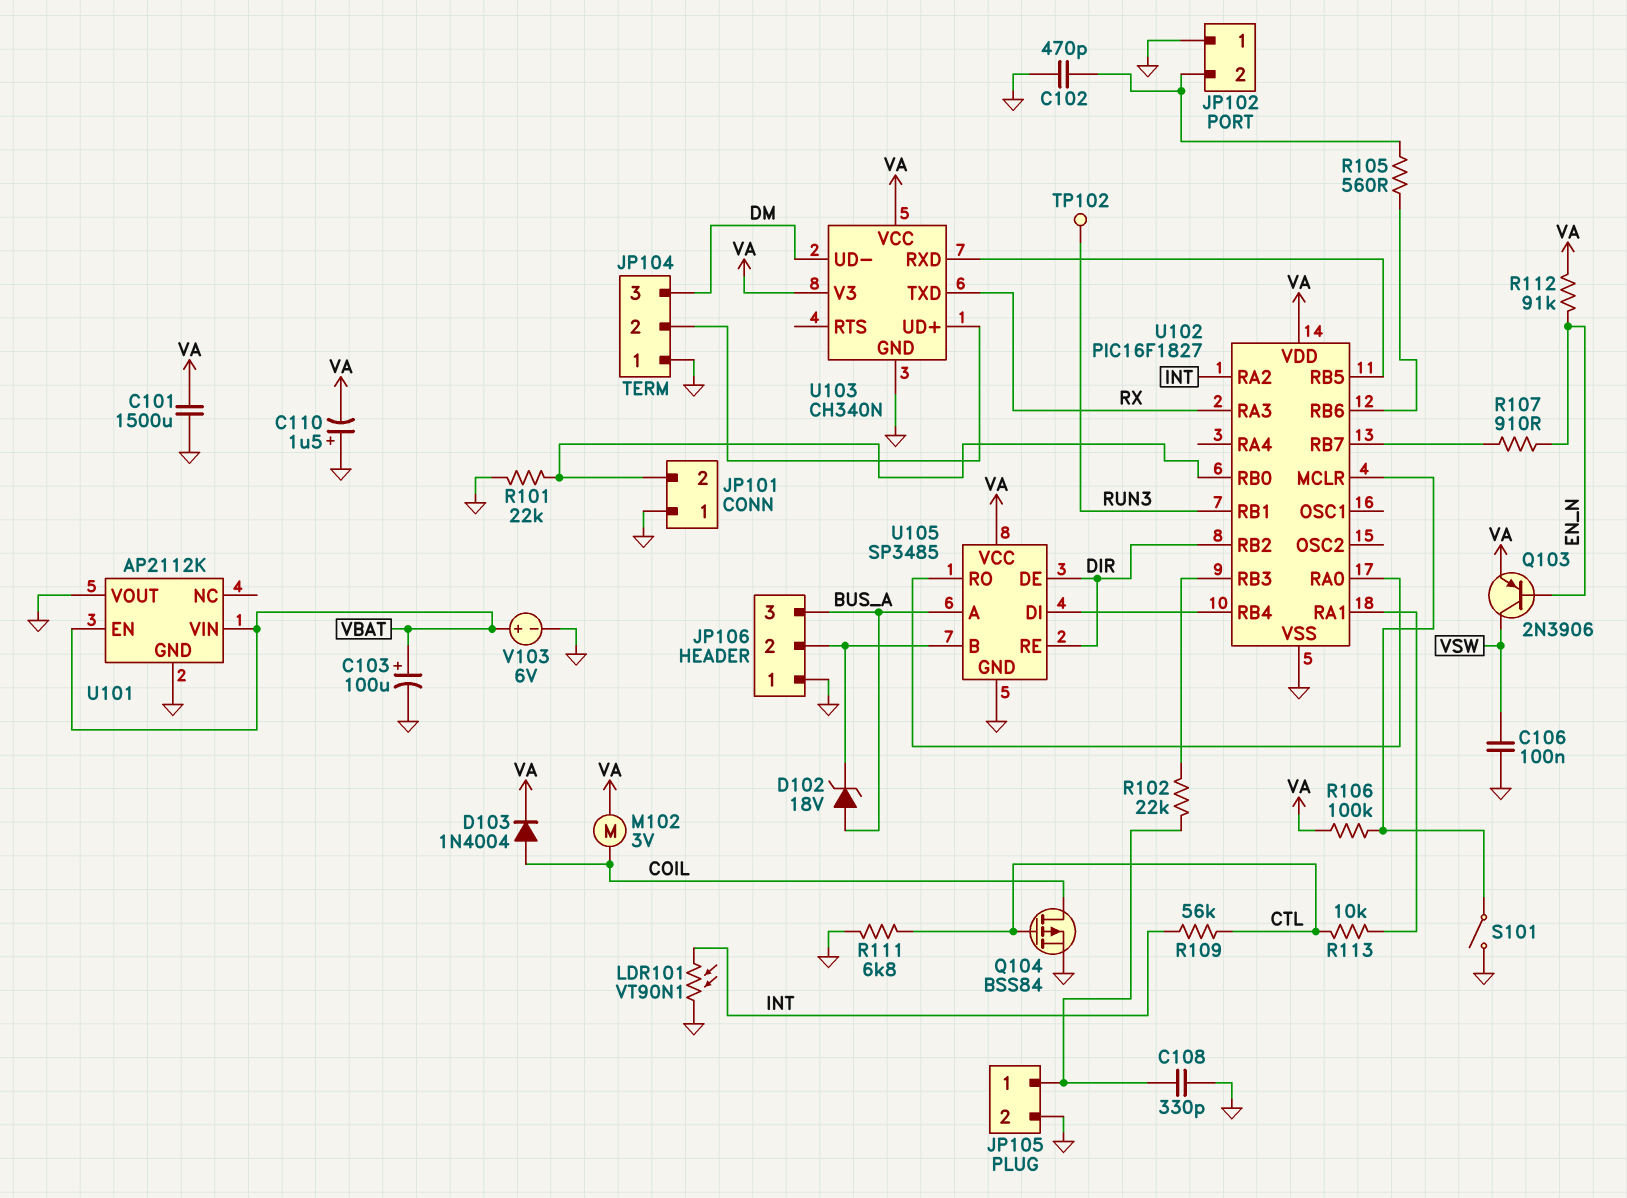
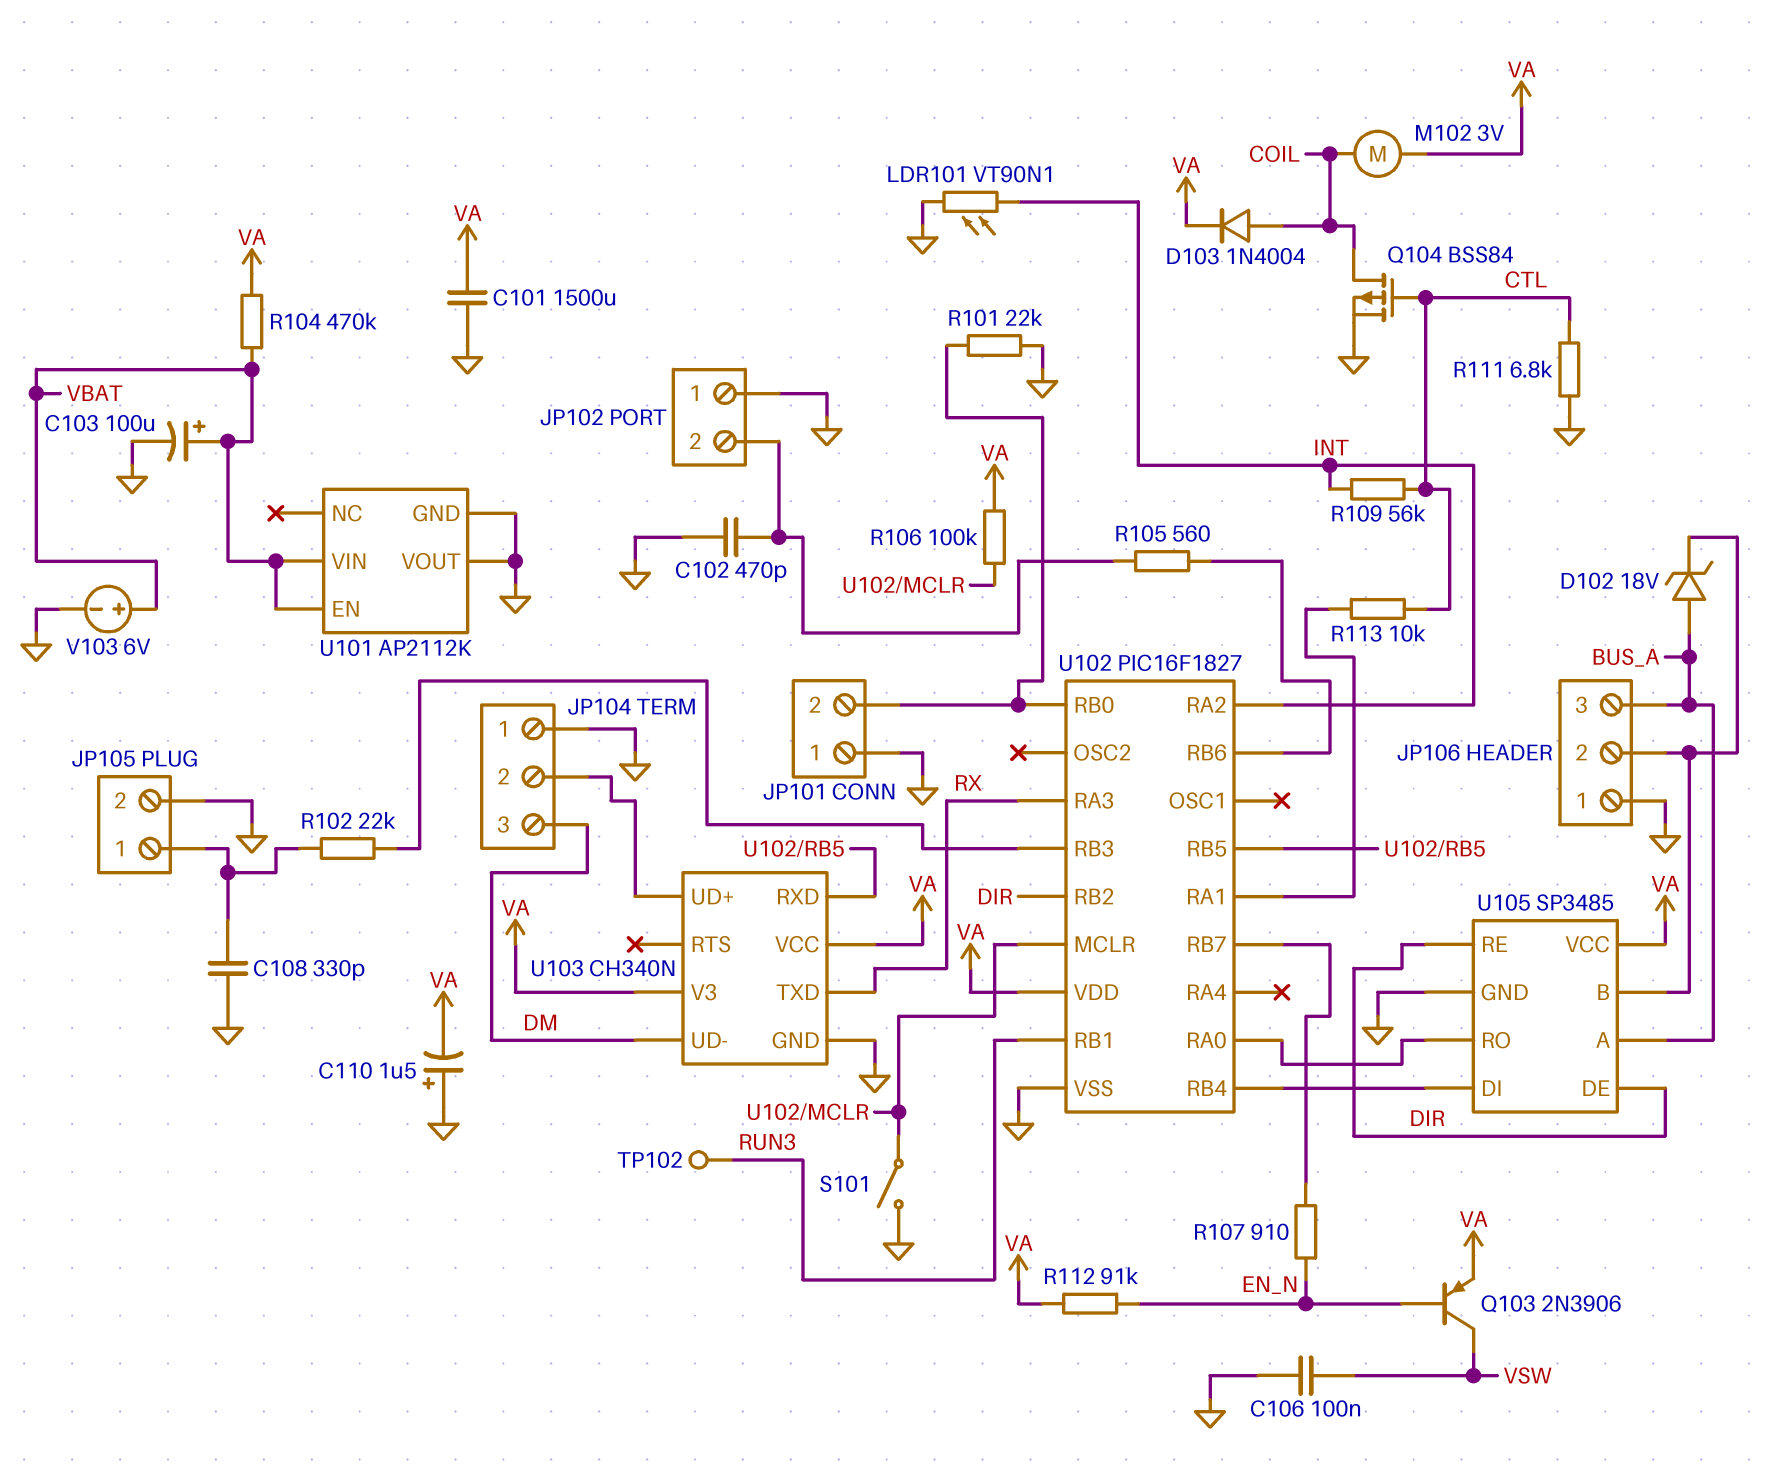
R104: none -> 470k (VA, VBAT)

